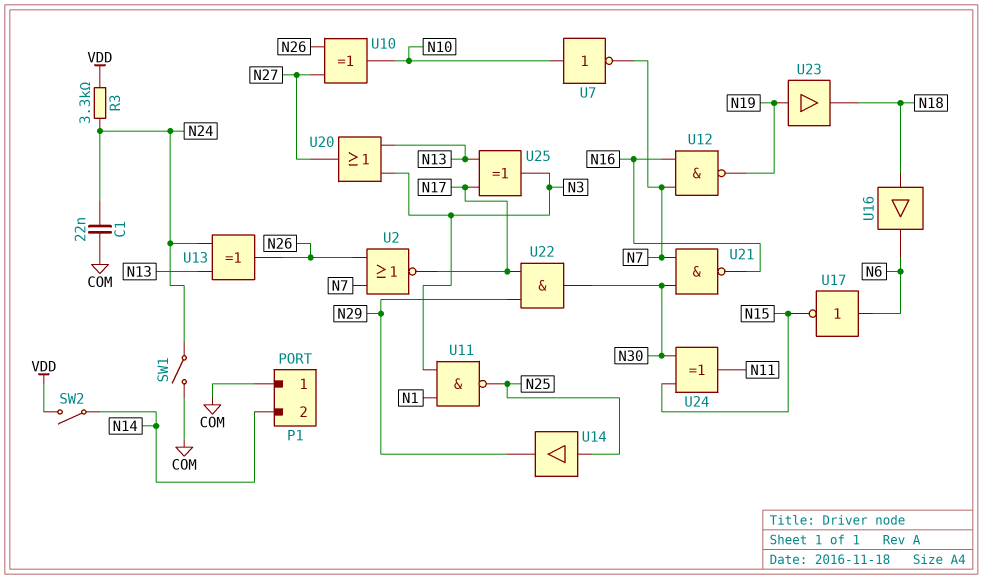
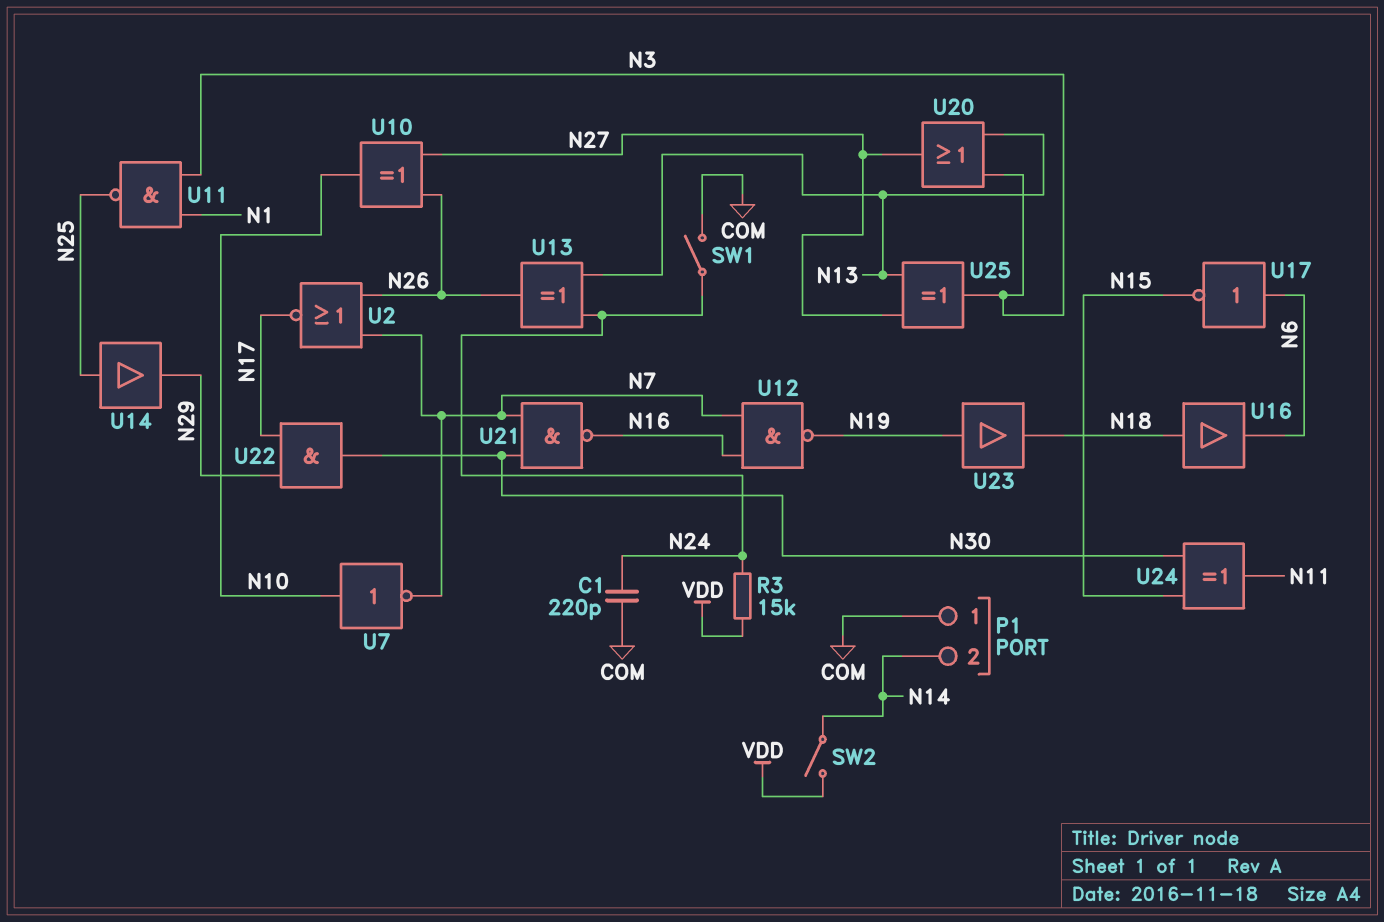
C1: 22nF (COM, N24) -> 220pF (COM, N24)
R3: 3.3k (N24, VDD) -> 15k (N24, VDD)
U25: XOR (in N13, in N17, out N3) -> XOR (in N13, in N27, out N3)

